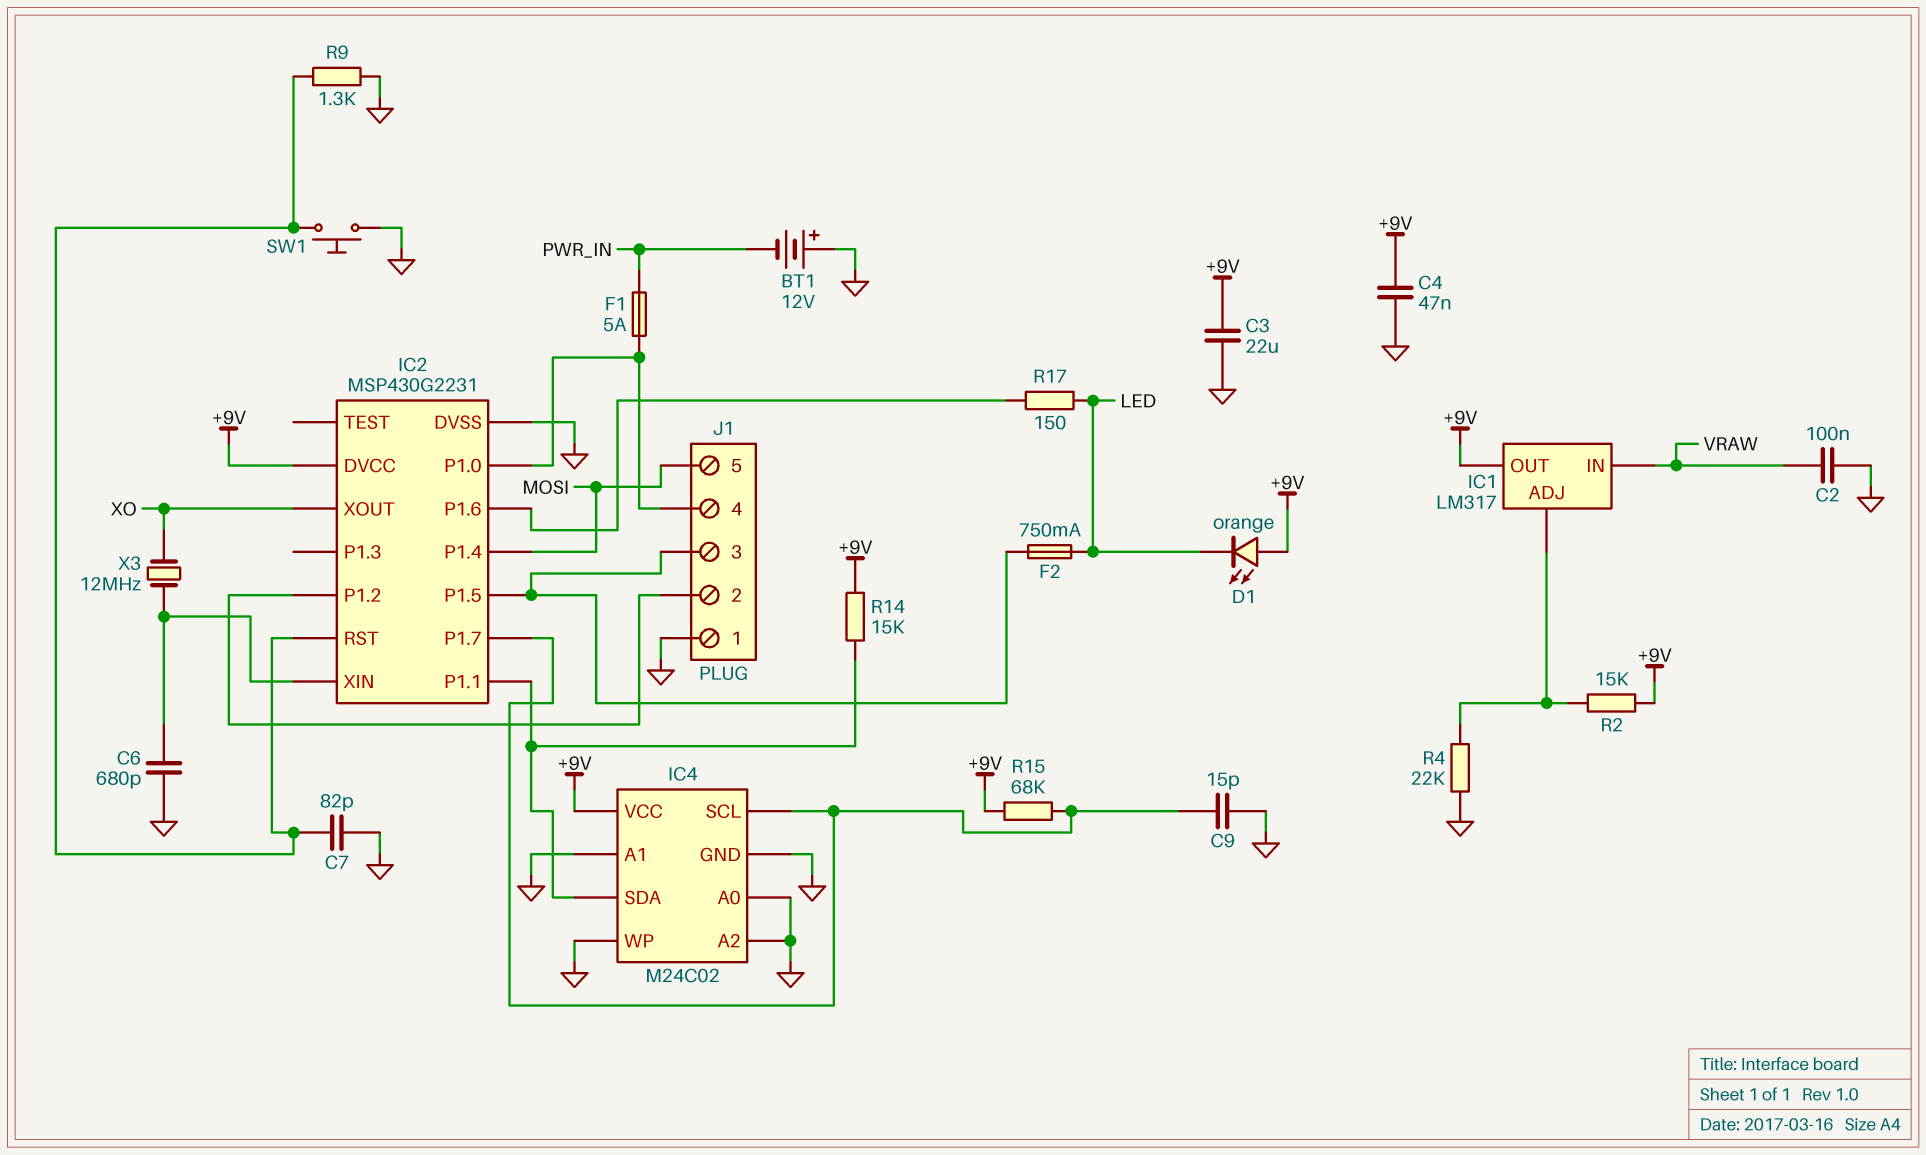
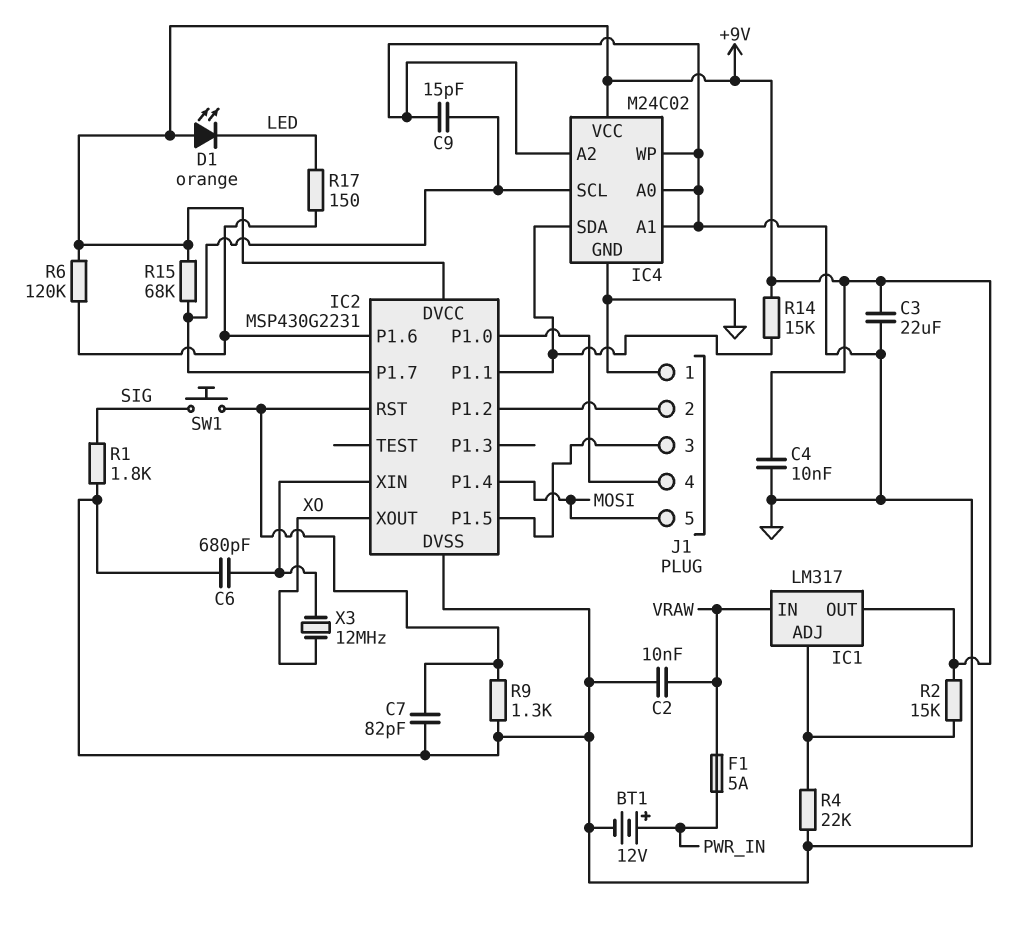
BT1: 12V (plus GND, minus PWR_IN) -> 12V (plus PWR_IN, minus GND)
C2: 100nF (GND, VRAW) -> 10nF (GND, VRAW)
C4: 47nF (+9V, GND) -> 10nF (+9V, GND)
F1: 5A (IC2/P1.0, PWR_IN) -> 5A (PWR_IN, VRAW)
F2: 750mA (IC2/P1.5, LED) -> none
R1: none -> 1.8k (GND, SIG)
R6: none -> 120k (+9V, IC2/P1.6)
SW1: button (GND, IC2/RST) -> button (IC2/RST, SIG)

